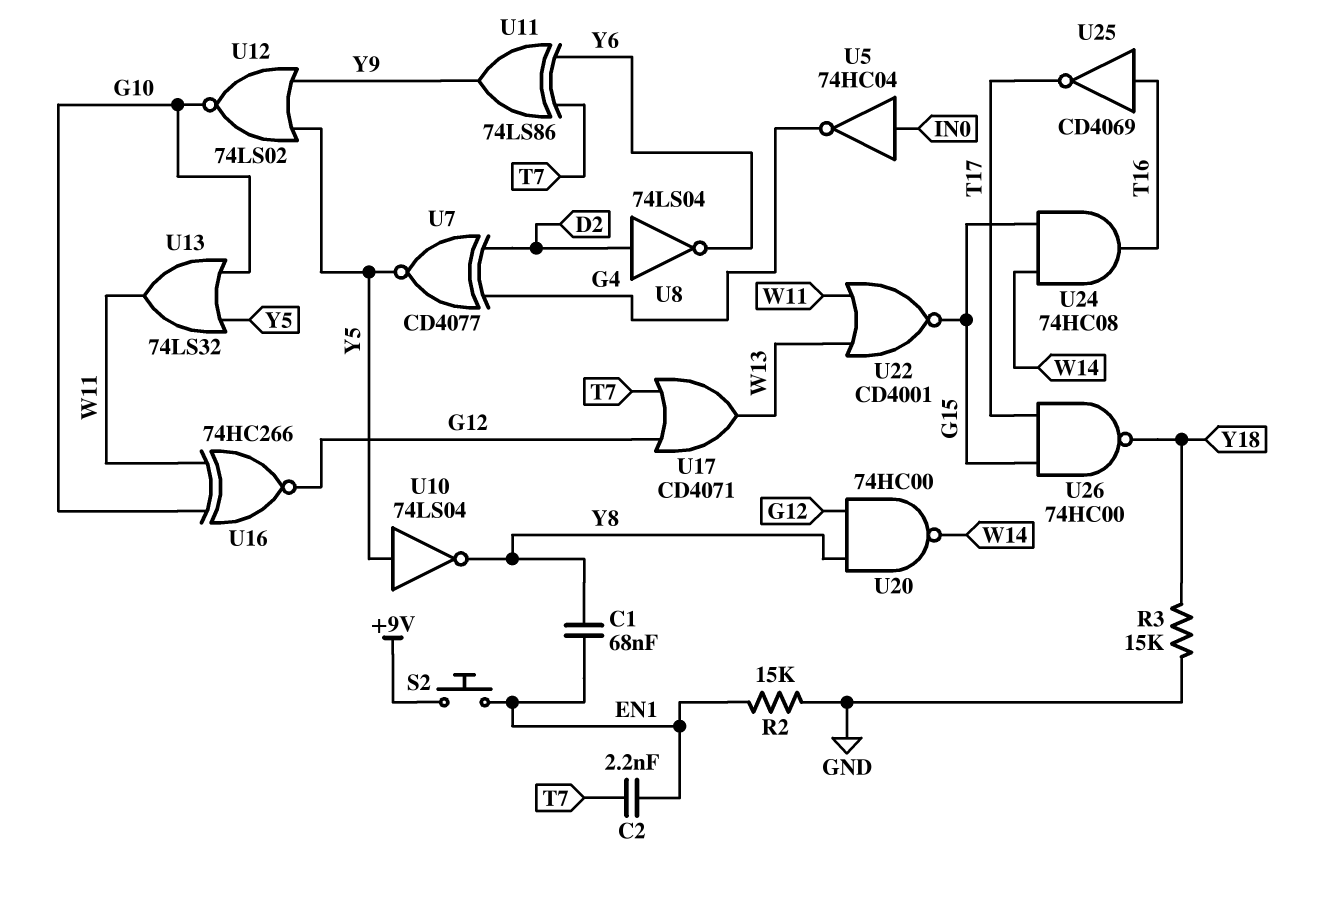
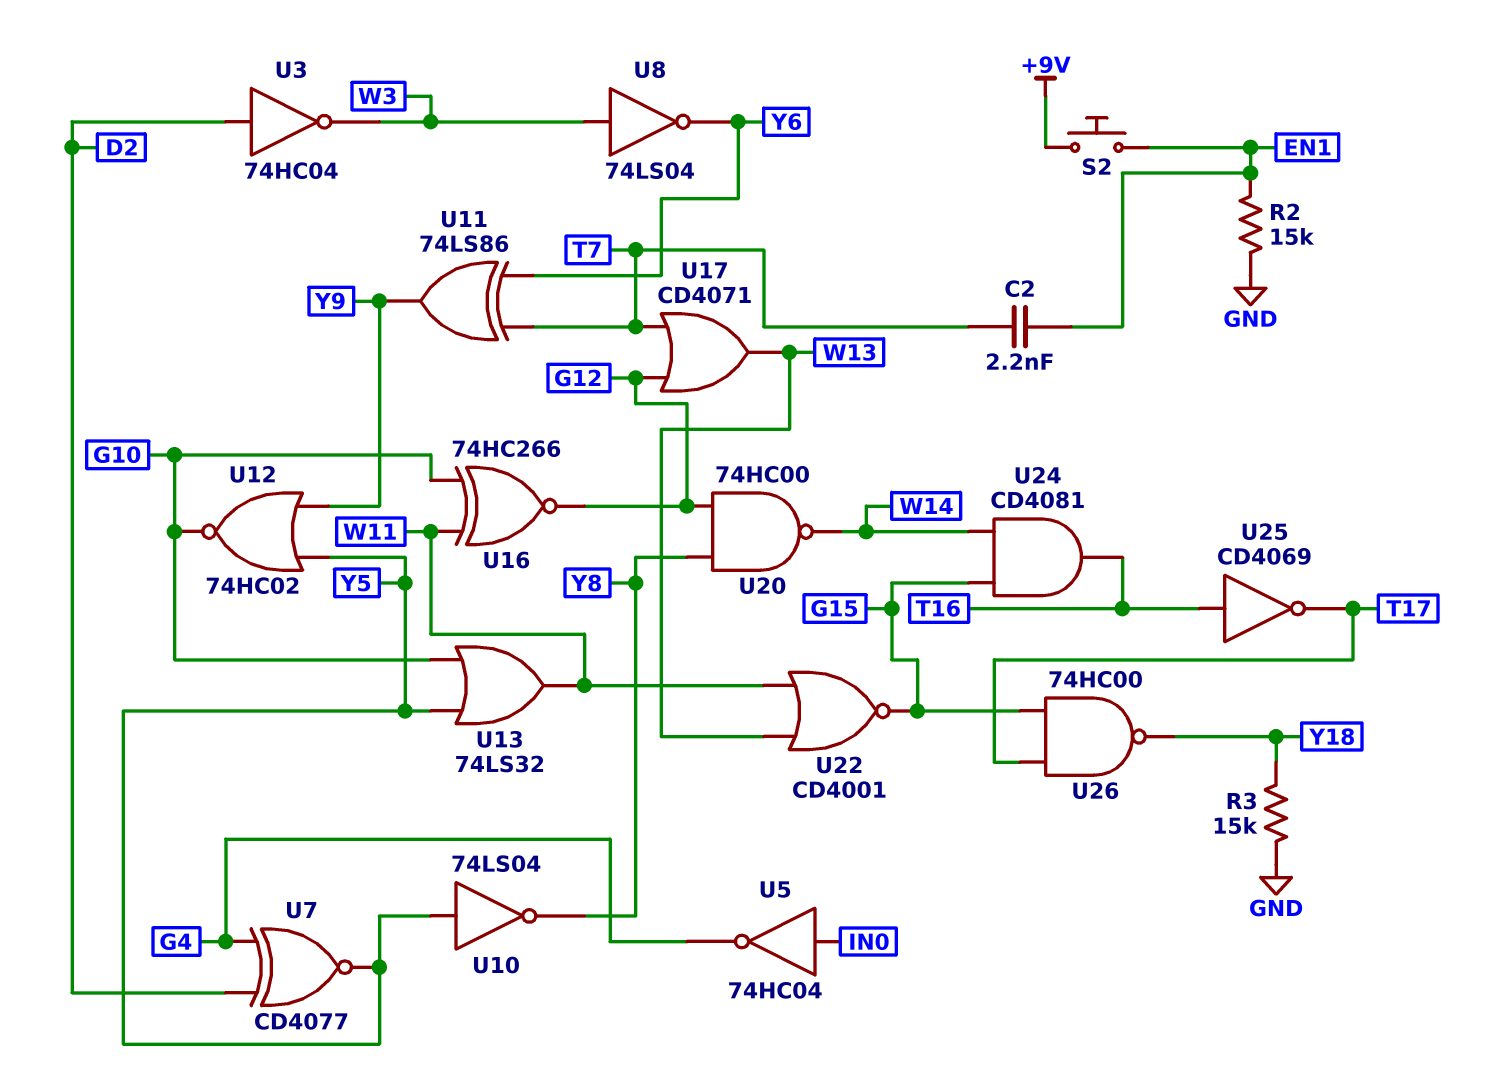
C1: 68nF (EN1, Y8) -> none
U3: none -> NOT 74HC04 (in D2, out W3)
U8: NOT 74LS04 (in D2, out Y6) -> NOT 74LS04 (in W3, out Y6)
U12: NOR 74LS02 (in Y5, in Y9, out G10) -> NOR 74HC02 (in Y5, in Y9, out G10)
U24: AND 74HC08 (in G15, in W14, out T16) -> AND CD4081 (in G15, in W14, out T16)

